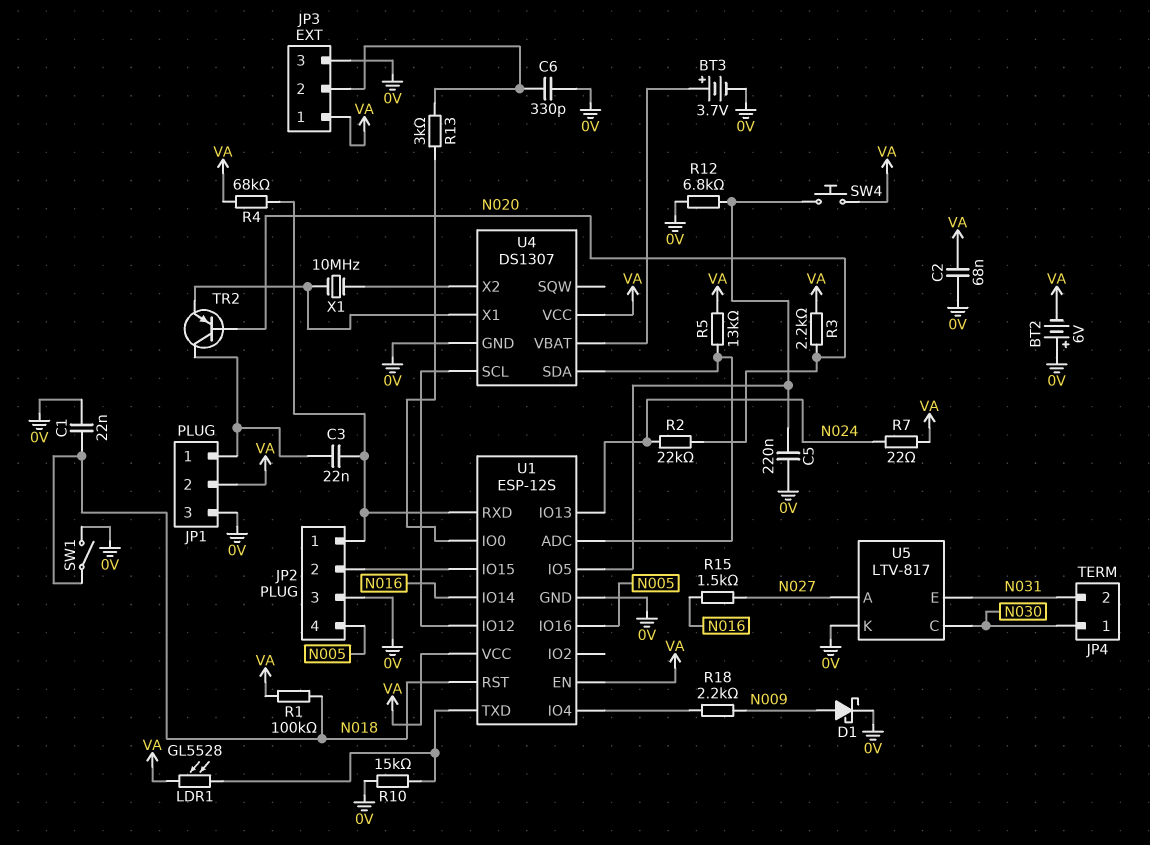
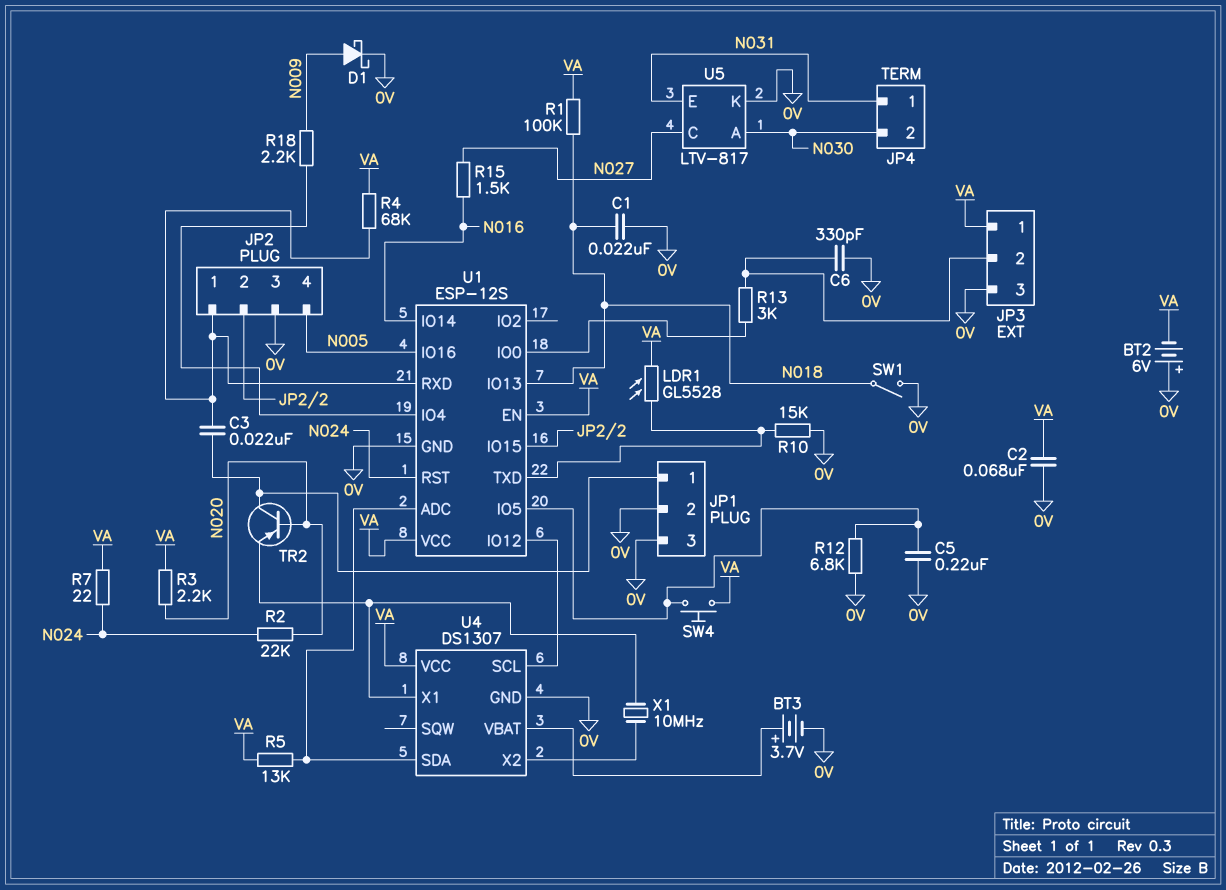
JP1 pin 2: VA -> 0V
JP4 pin 1: N030 -> N031
JP4 pin 2: N031 -> N030
U1 pin IO13: N024 -> N018
U1 pin RST: N018 -> N024
U5 pin A: N027 -> N030
U5 pin C: N030 -> N027

